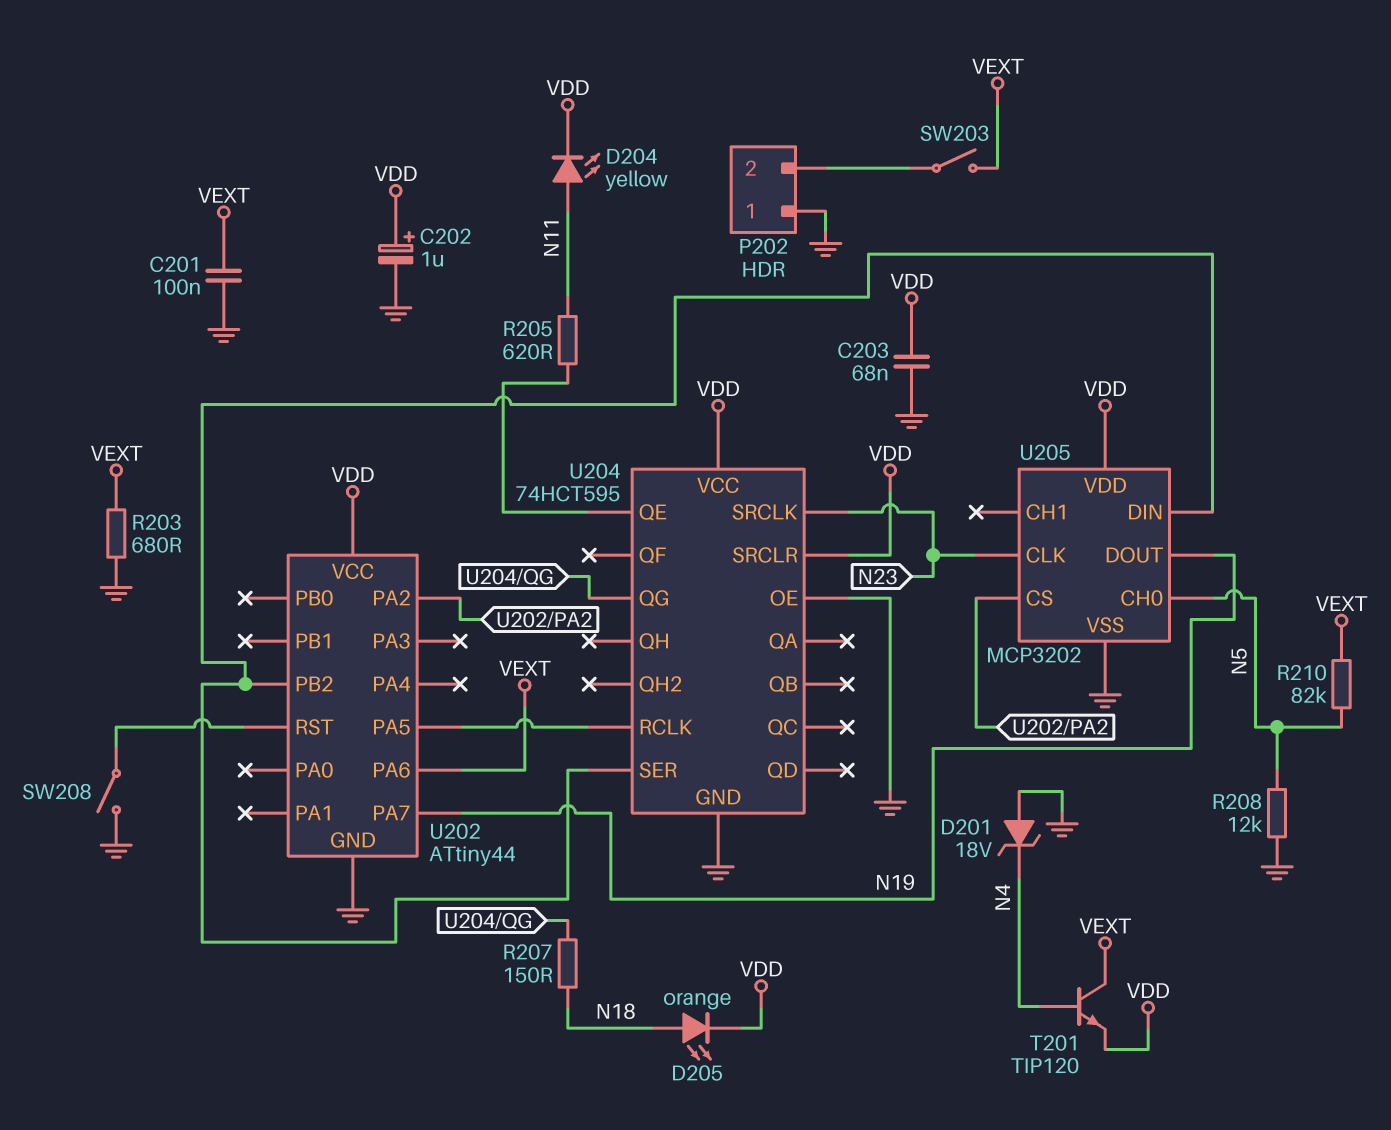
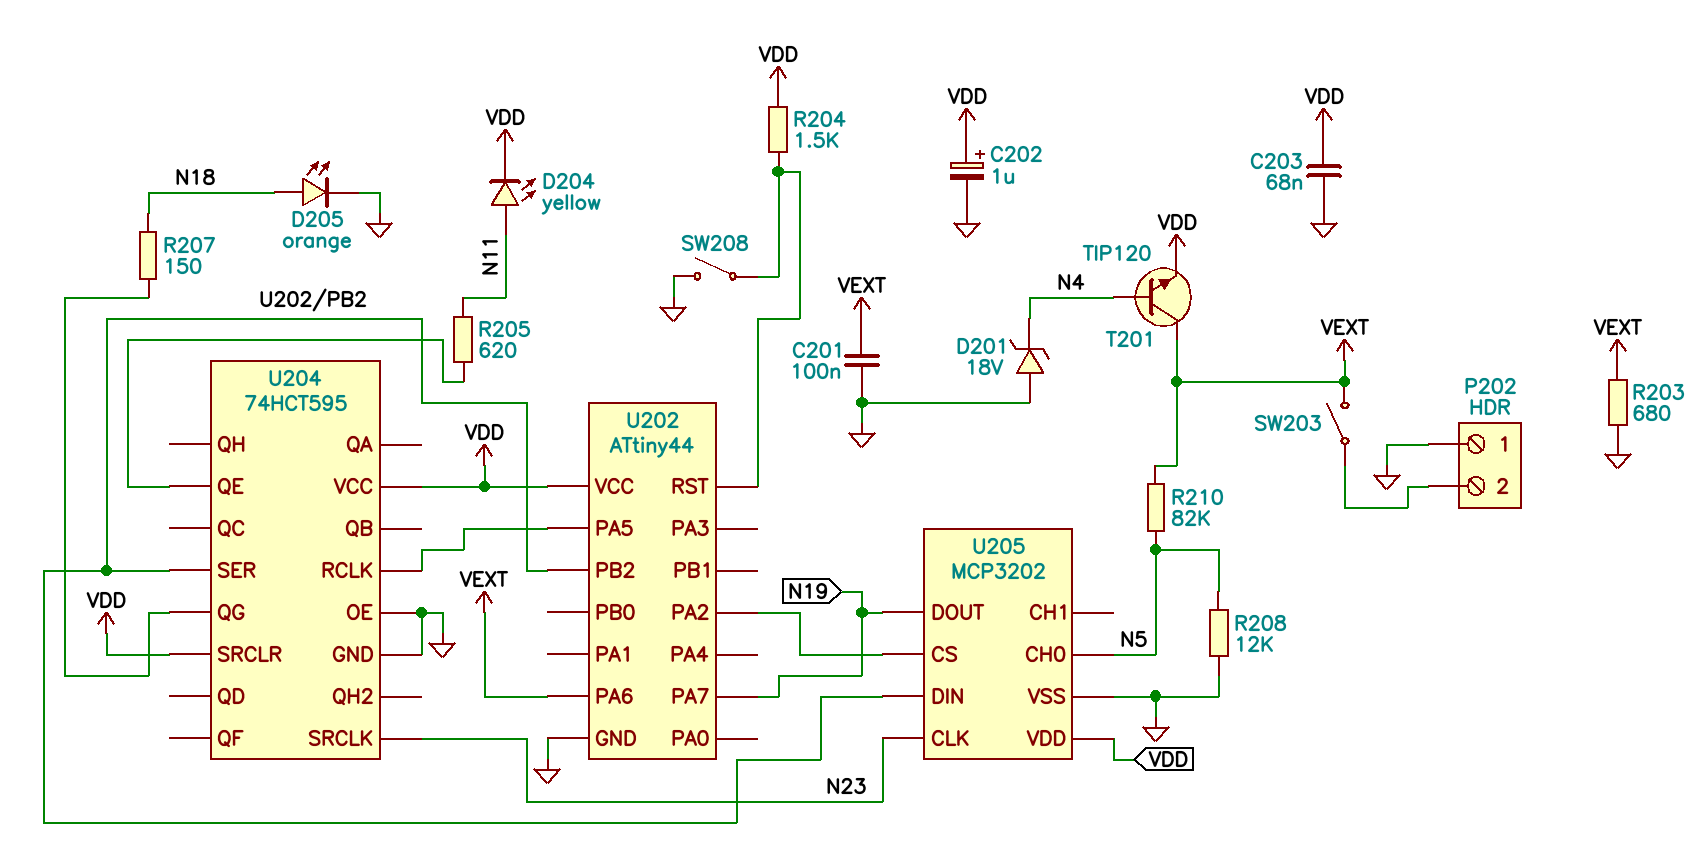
D205: LED orange (A N18, K VDD) -> LED orange (A N18, K GND)
R204: none -> 1.5k (U202/RST, VDD)

